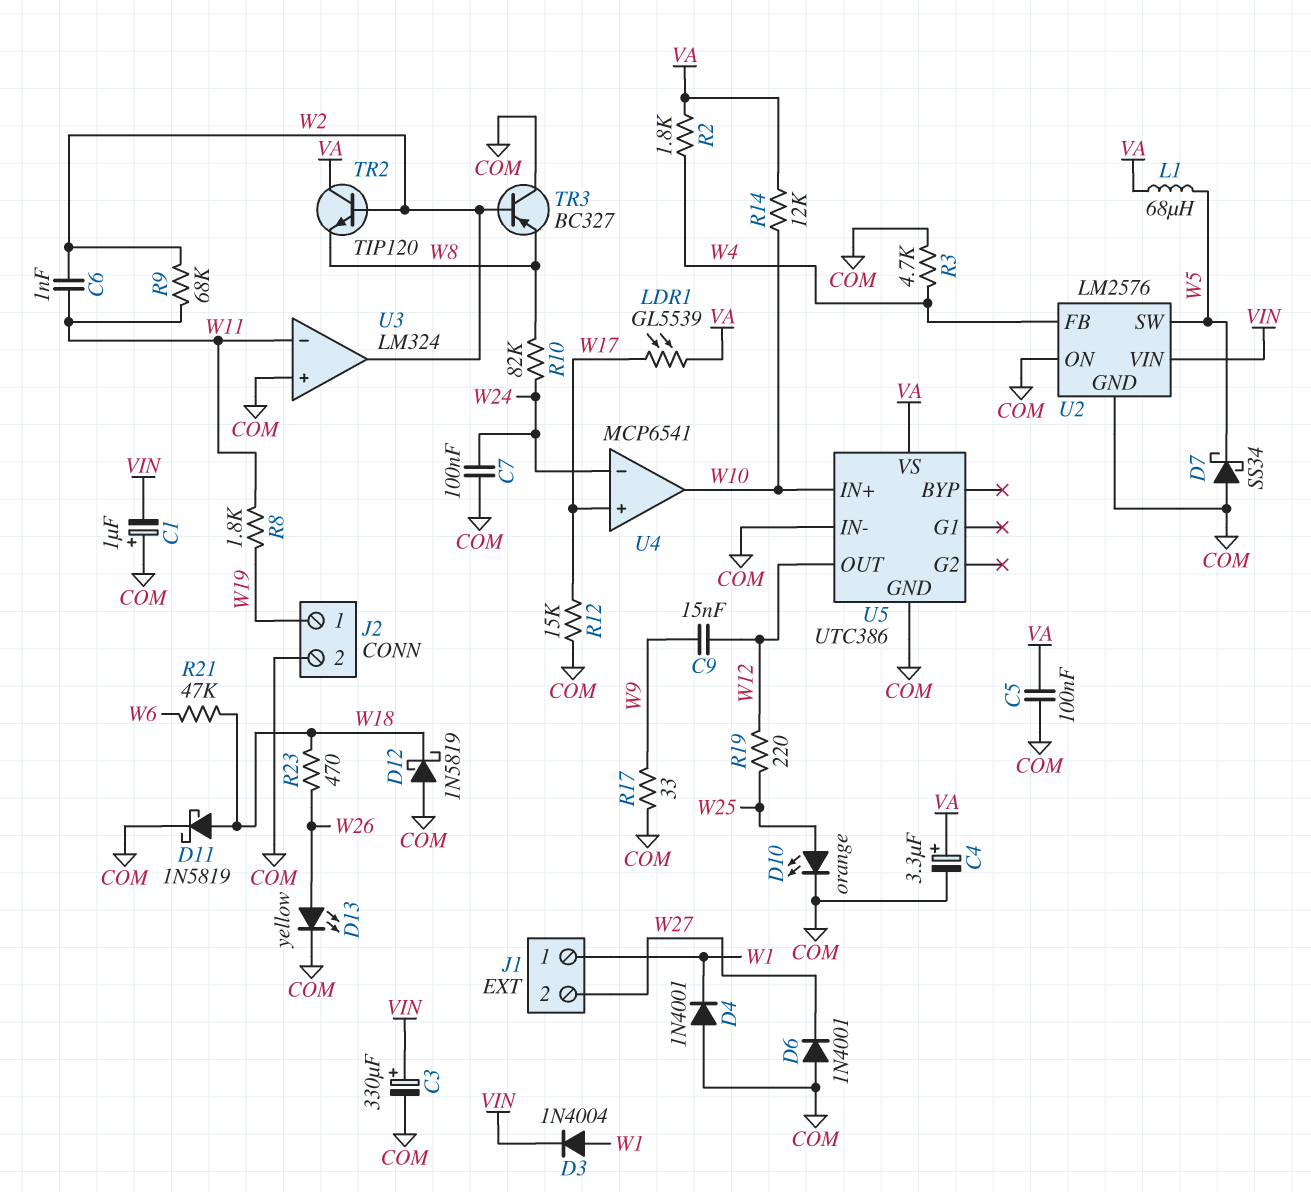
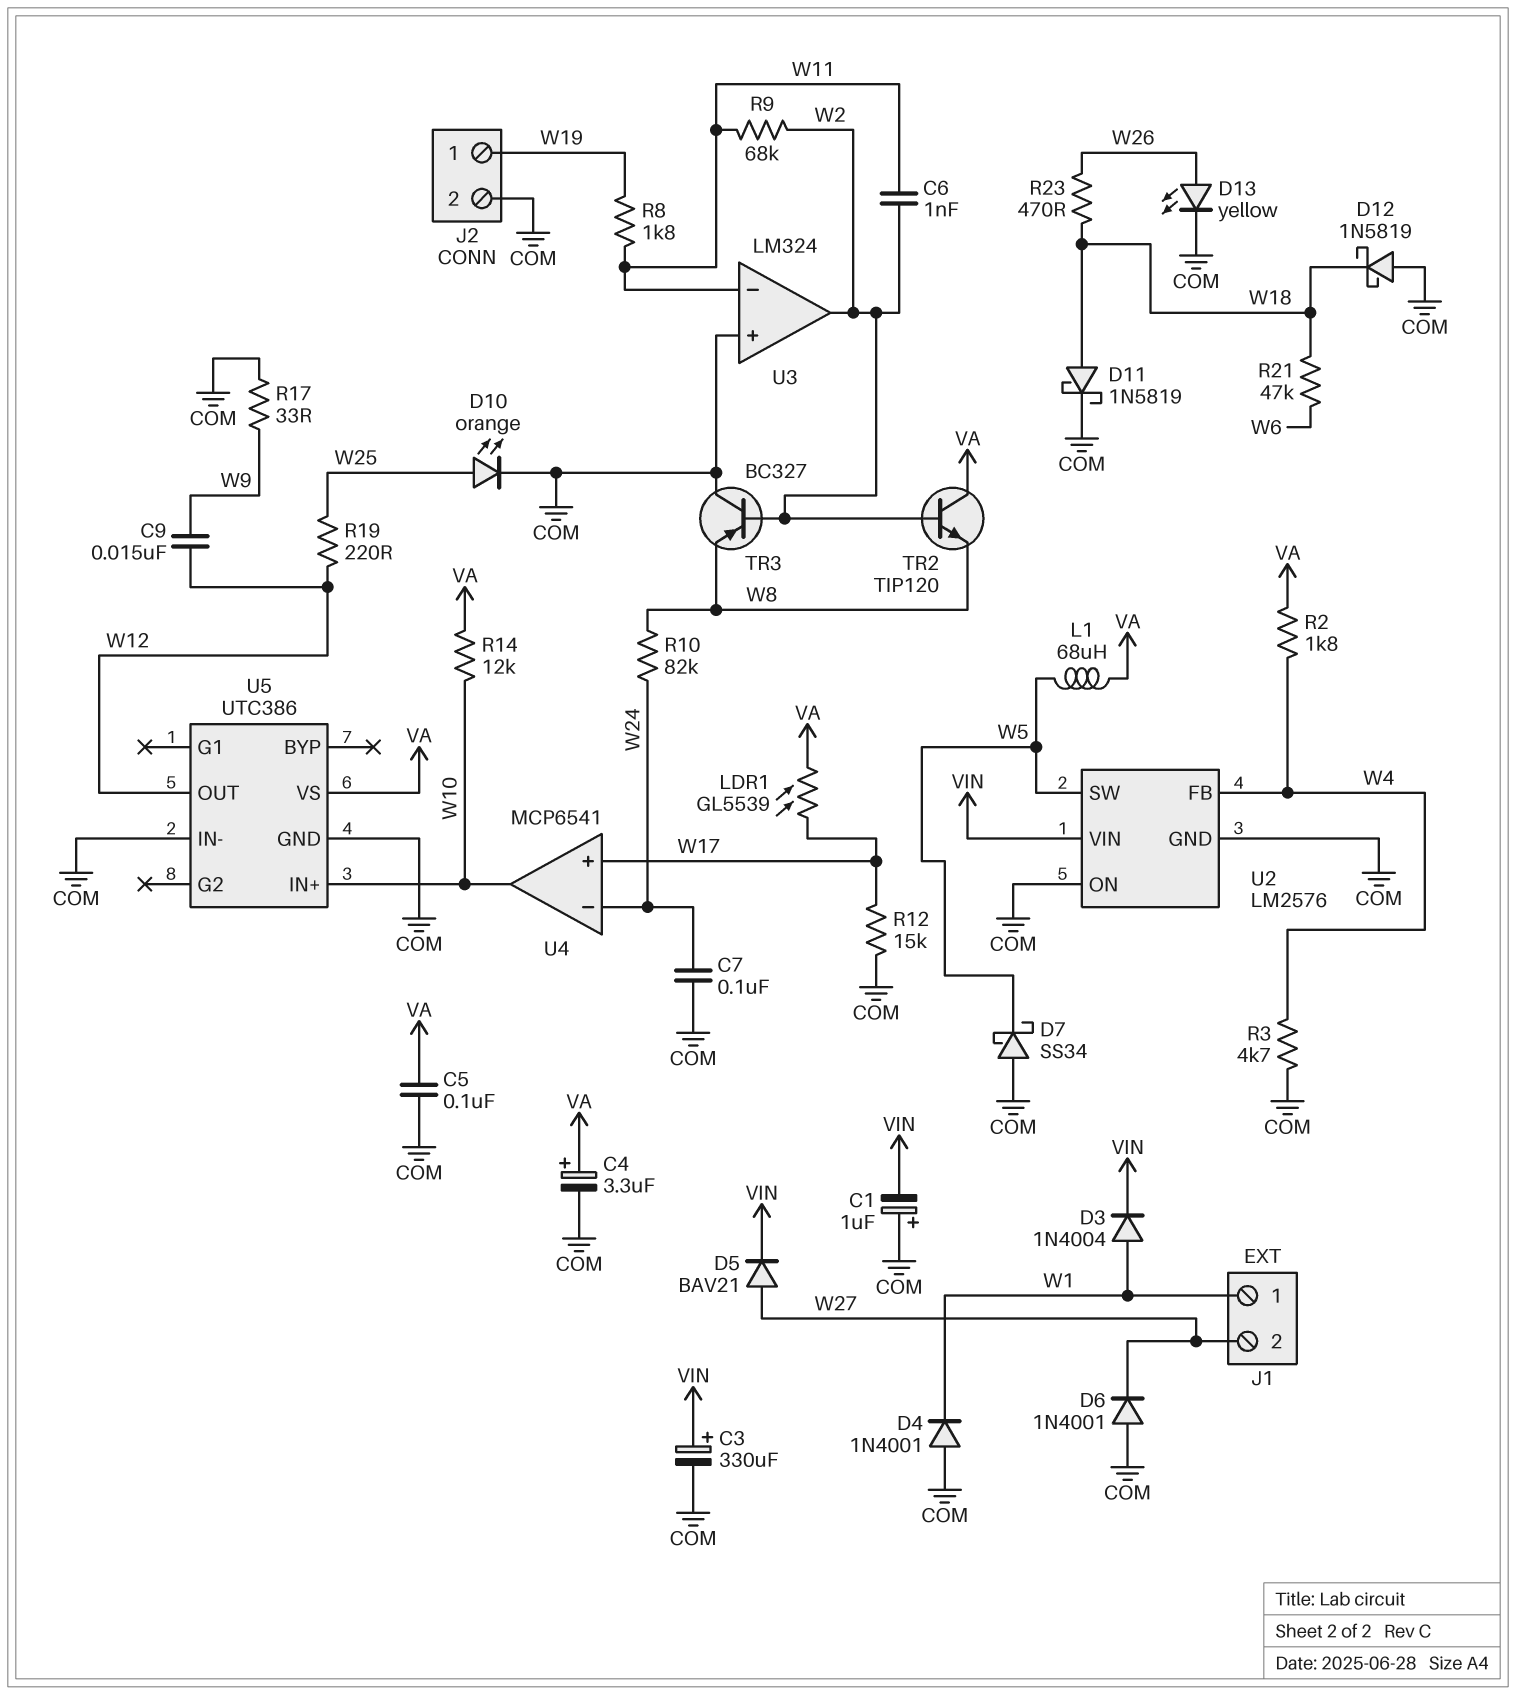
D5: none -> diode BAV21 (A W27, K VIN)

